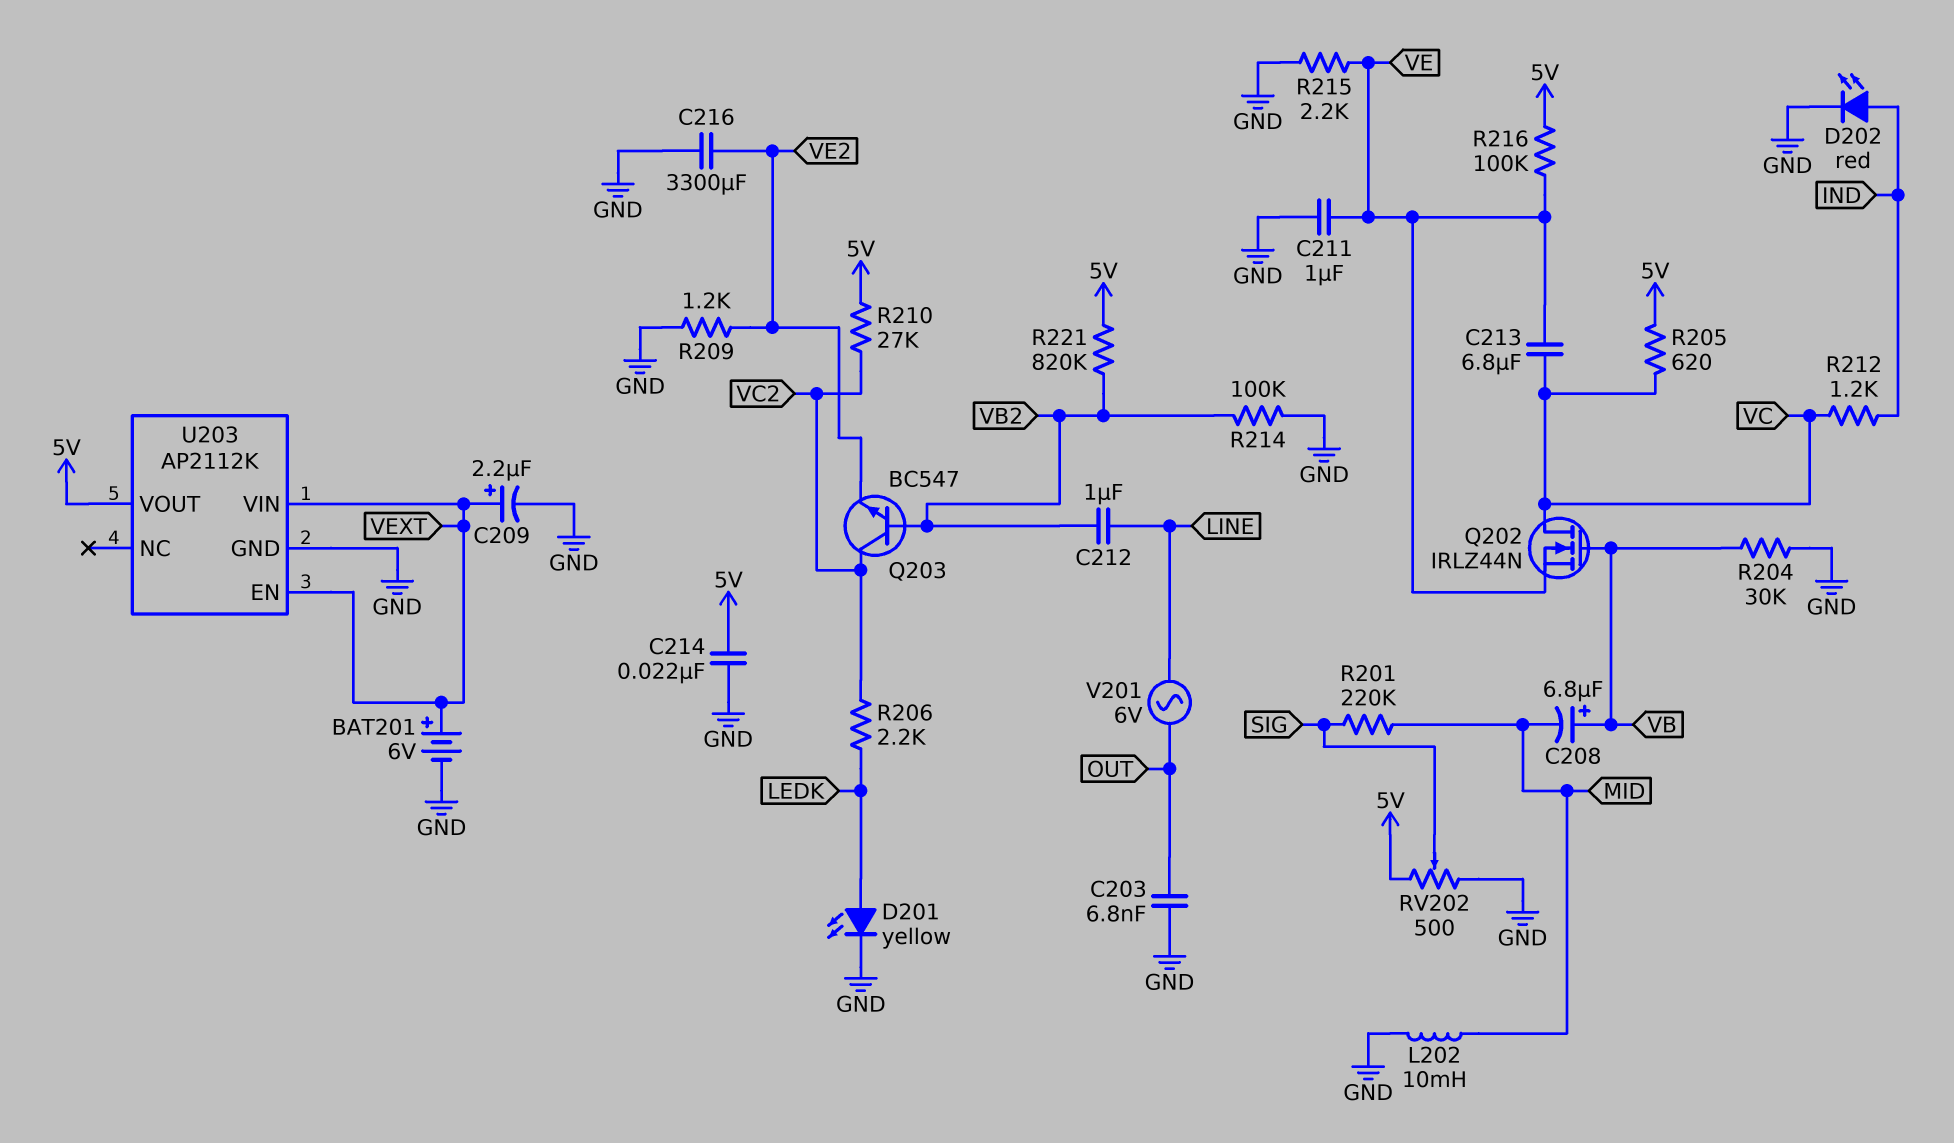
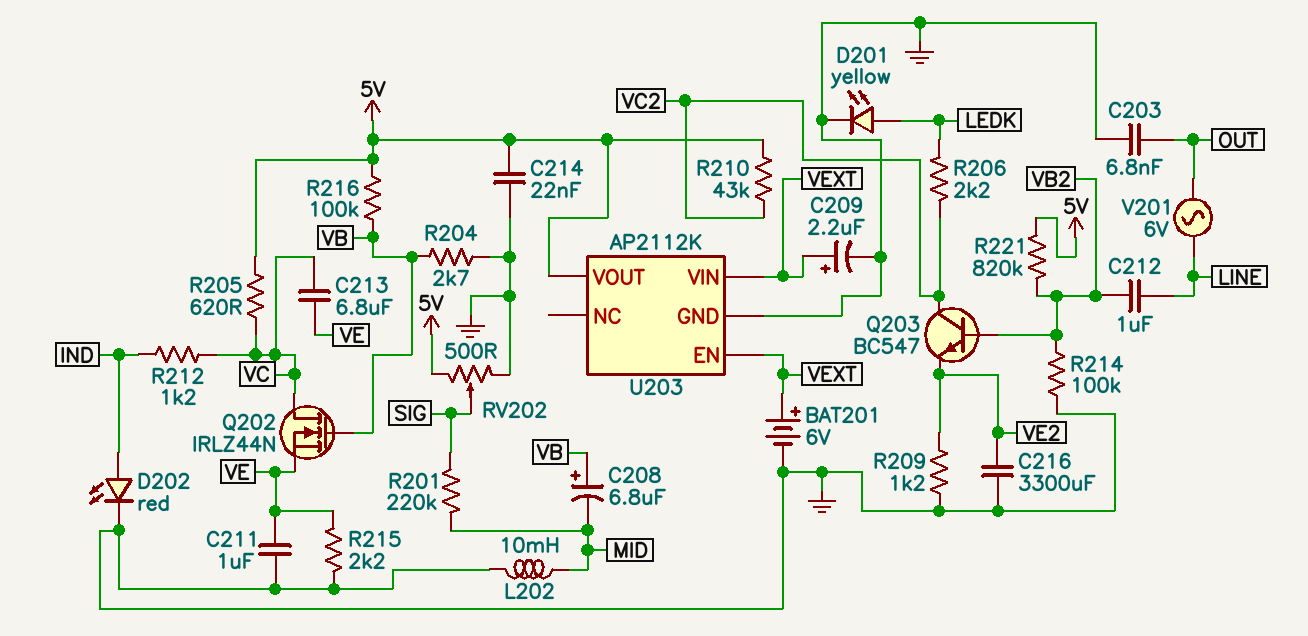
R204: 30k (GND, VB) -> 2.7k (GND, VB)
R210: 27k (5V, VC2) -> 43k (5V, VC2)
R216: 100k (5V, VE) -> 100k (5V, VB)

